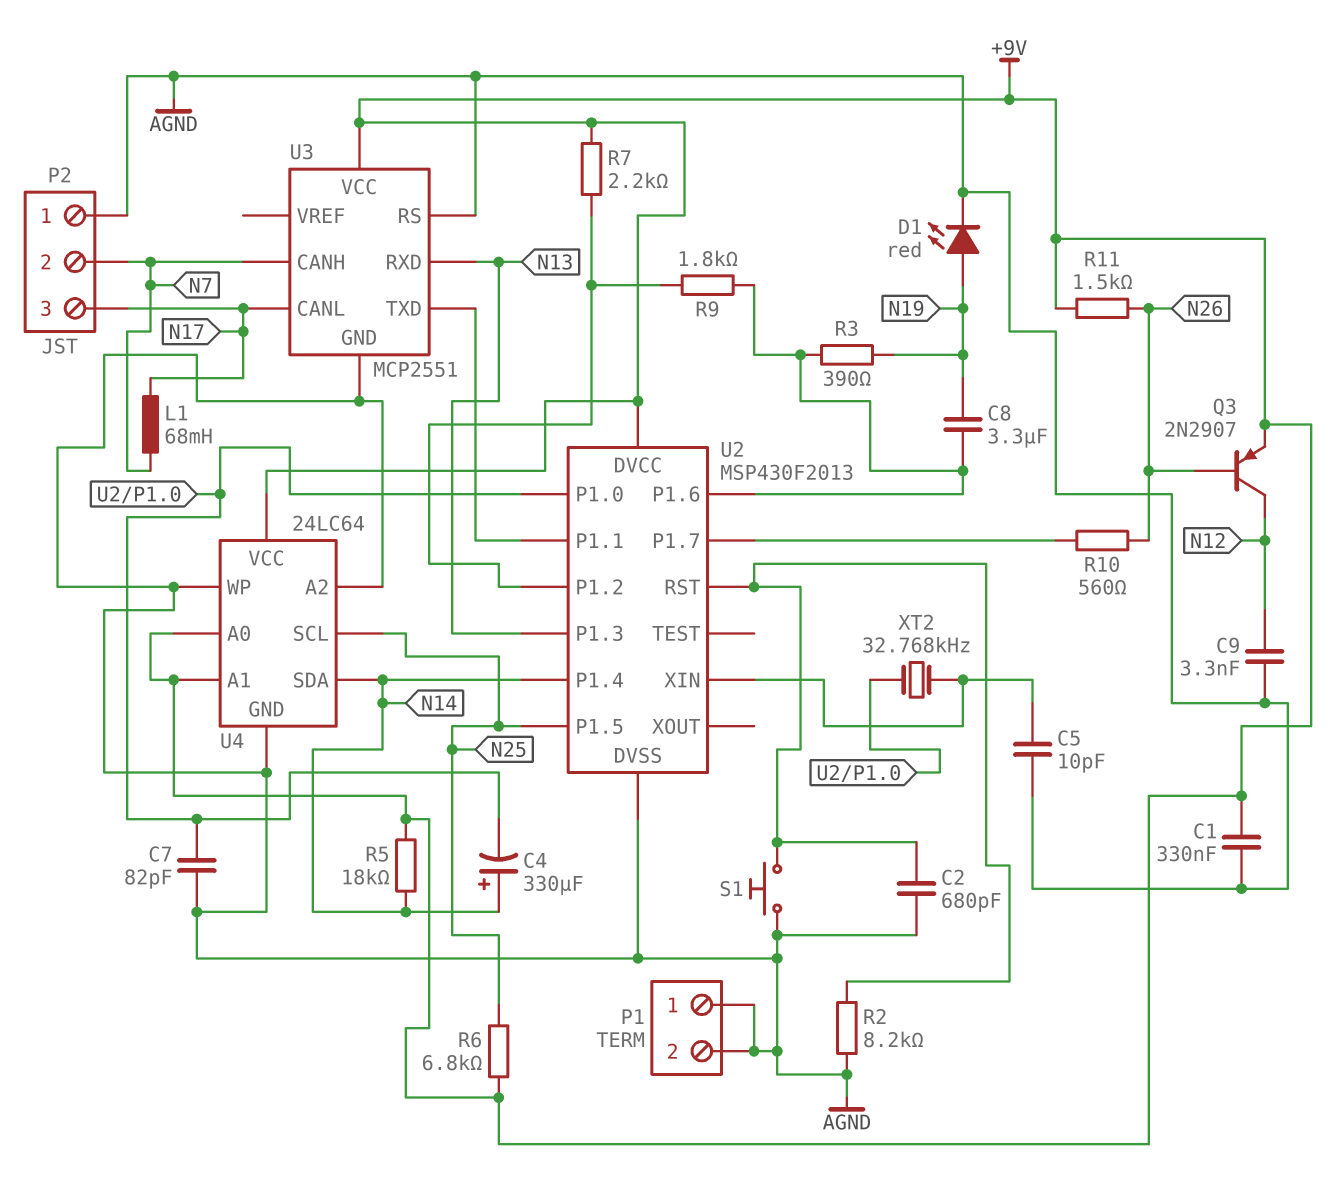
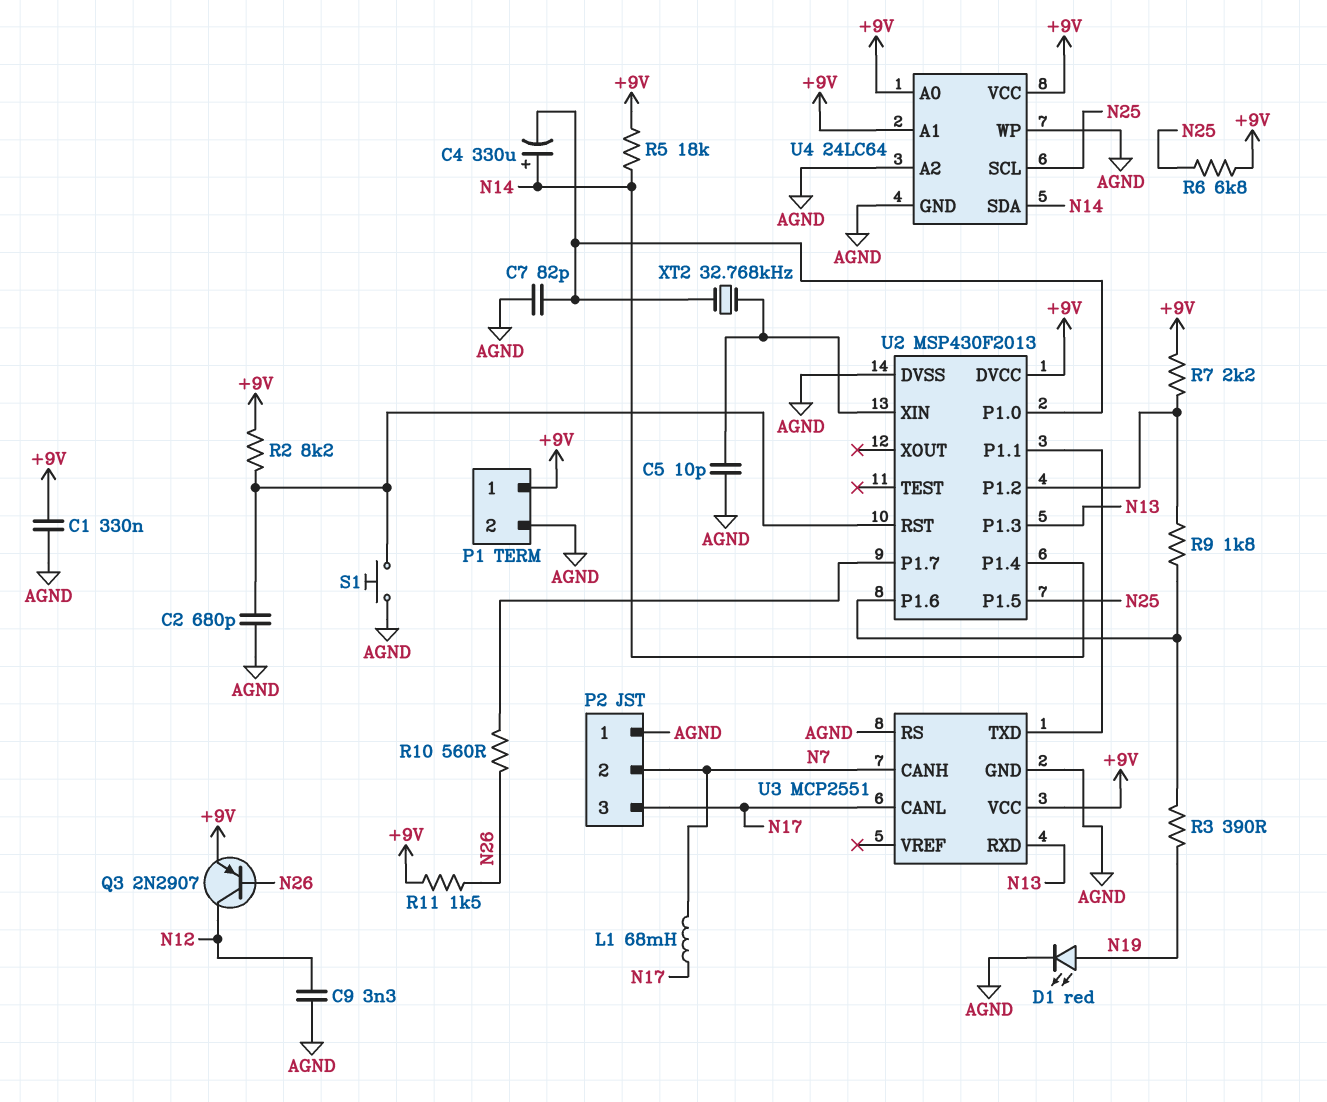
C8: 3.3uF (N19, U2/P1.6) -> none
P1 pin 1: AGND -> +9V
R2: 8.2k (AGND, U2/RST) -> 8.2k (+9V, U2/RST)

